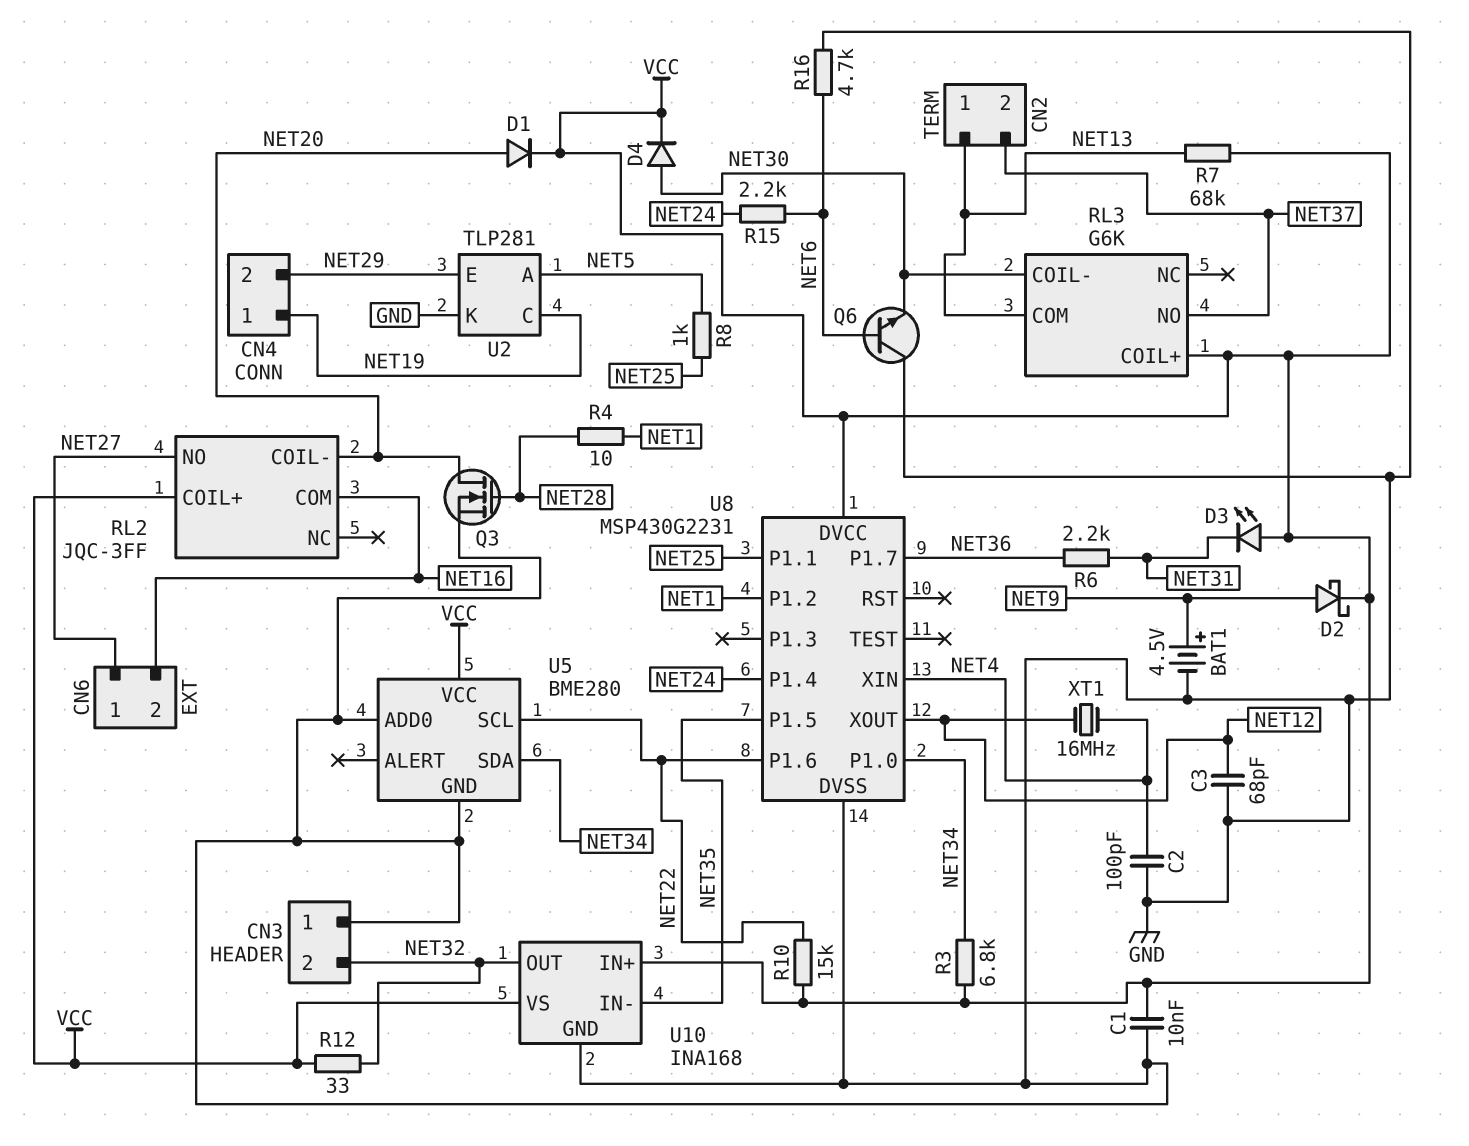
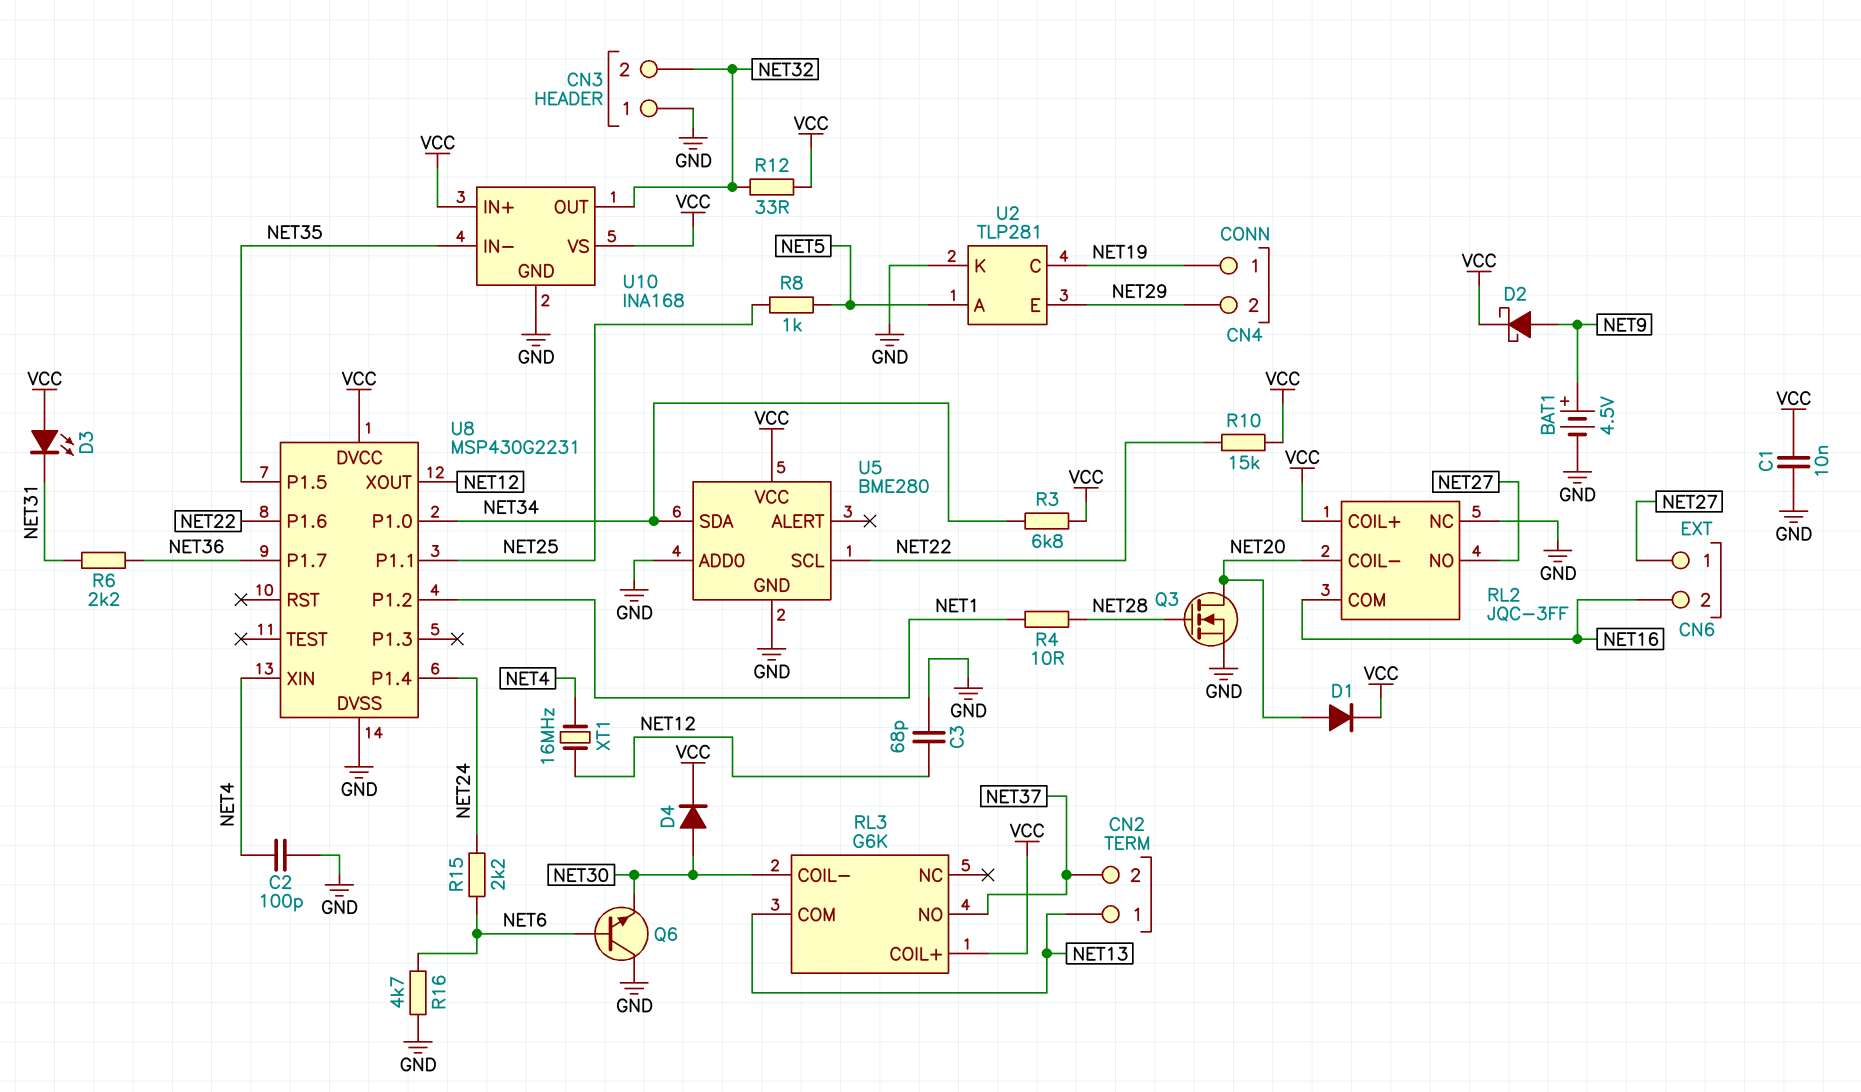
R7: 68k (NET13, VCC) -> none
RL2 pin NC: none -> GND

